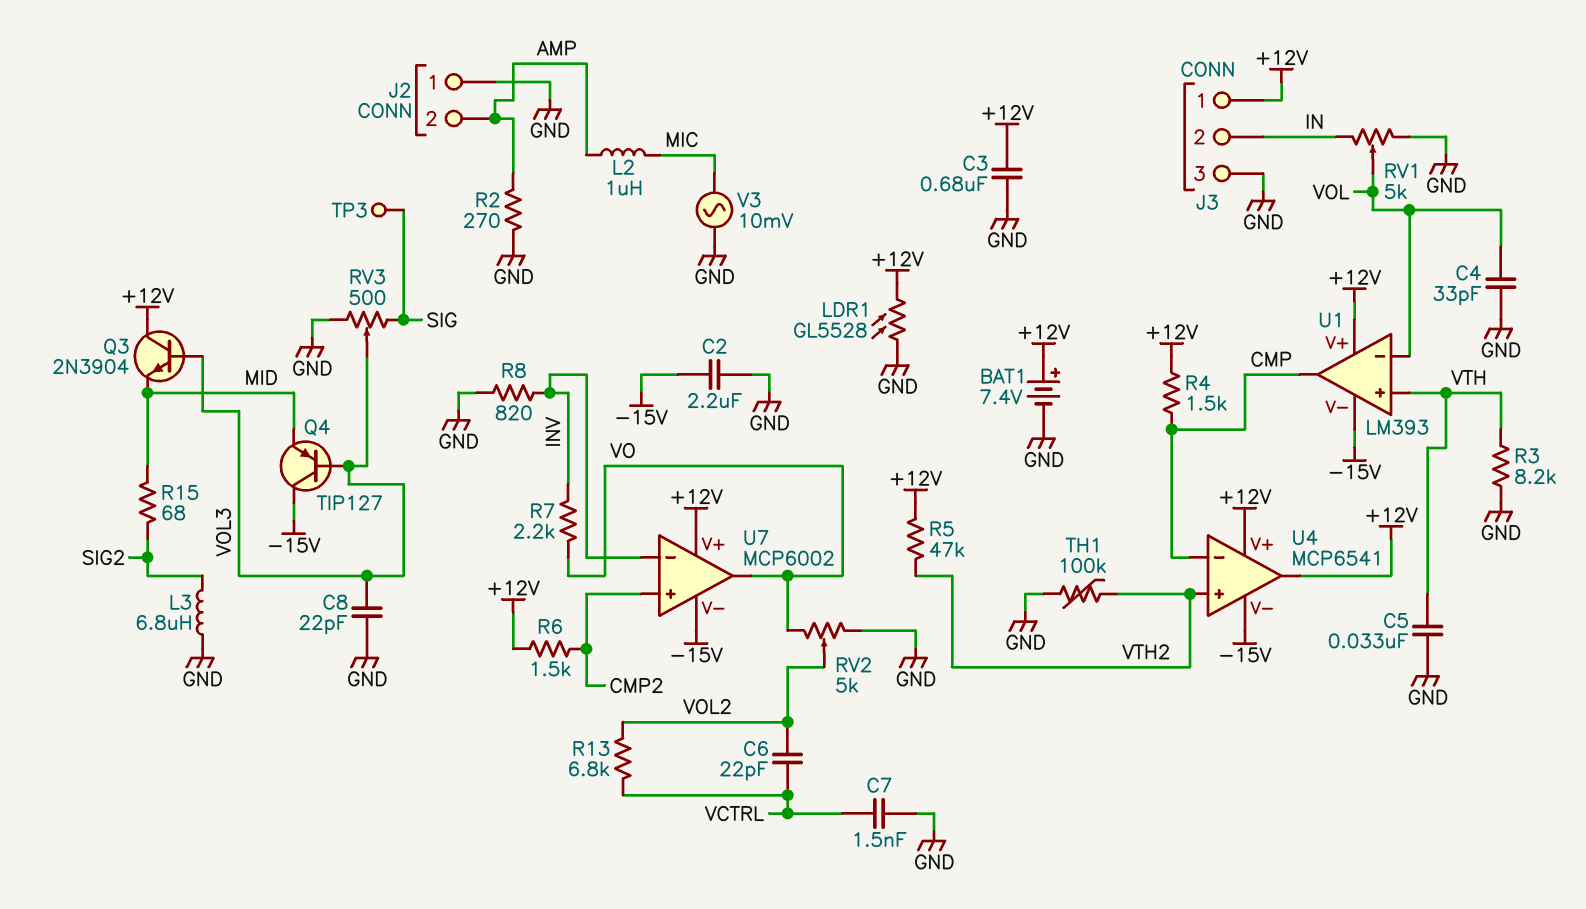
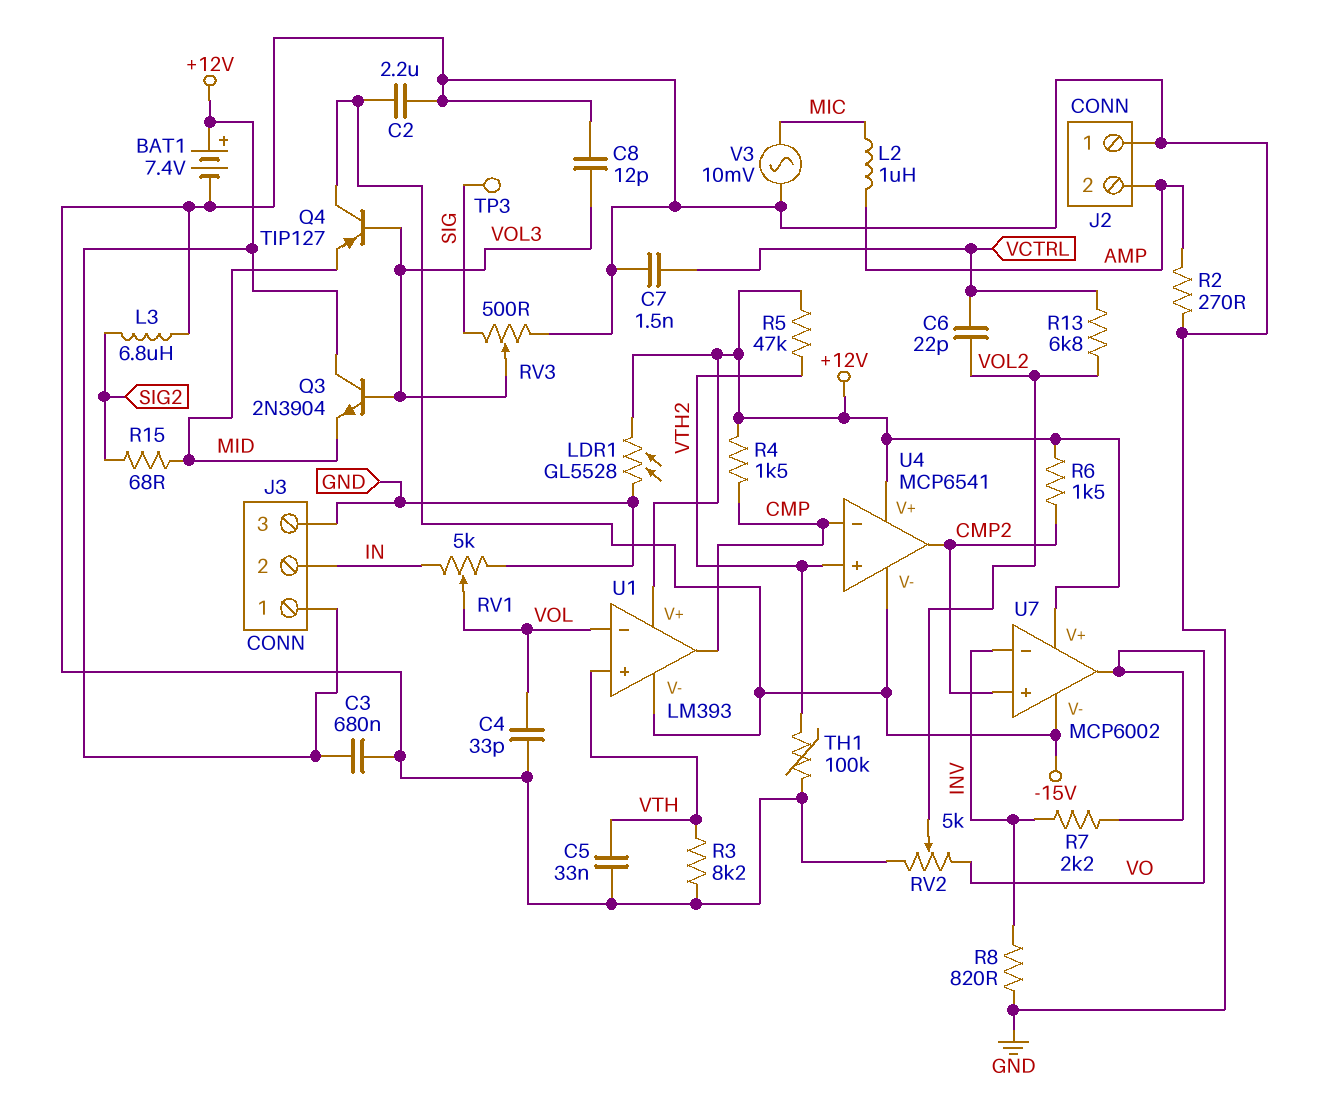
C8: 22pF (GND, VOL3) -> 12pF (GND, VOL3)
U4 pin out: +12V -> CMP2

